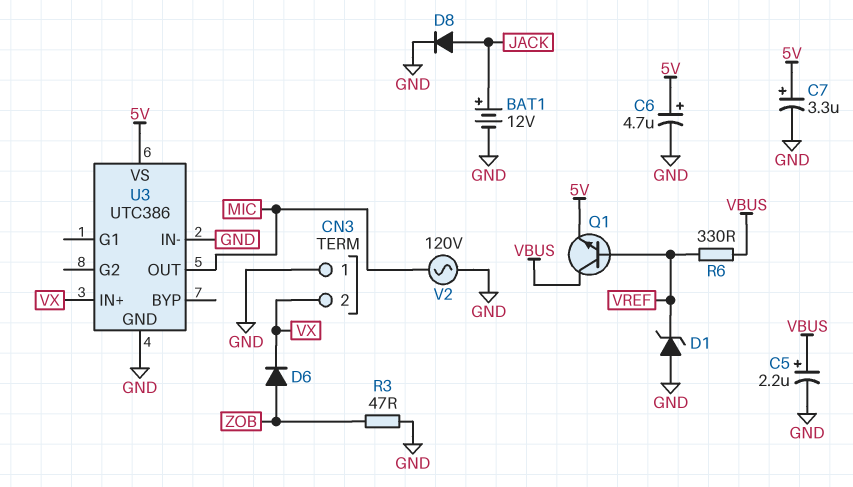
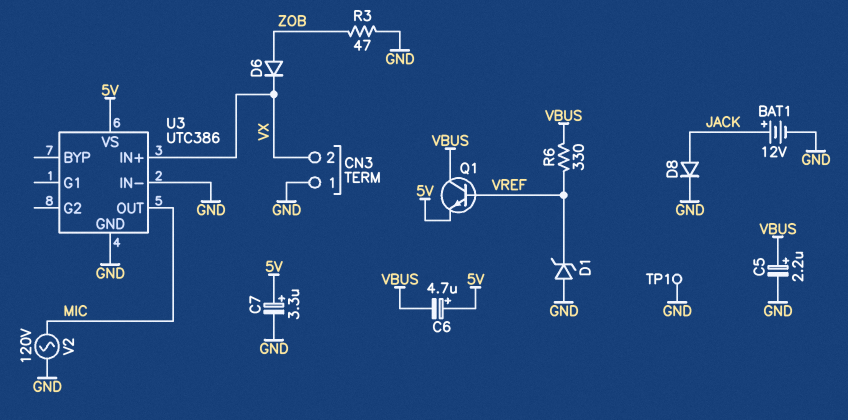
C6: 4.7uF (plus 5V, minus GND) -> 4.7uF (plus 5V, minus VBUS)
TP1: none -> test point (GND)

